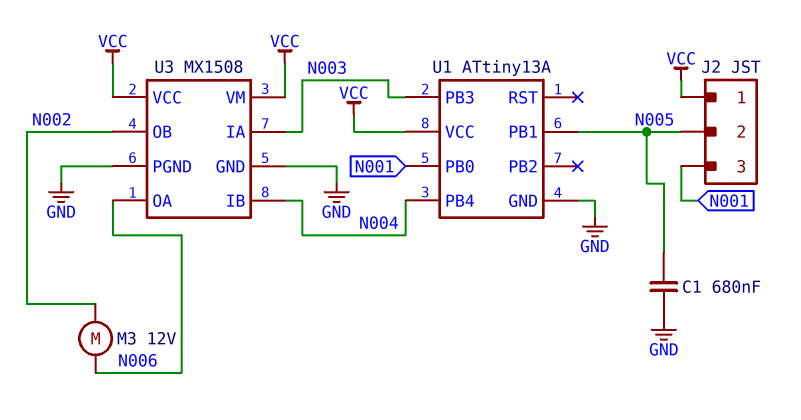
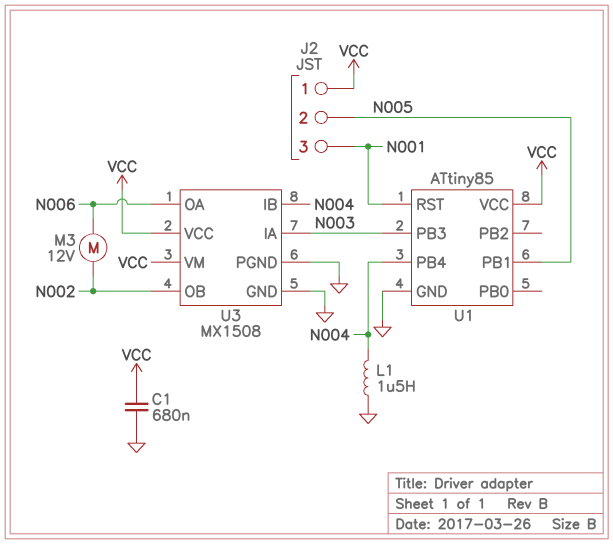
C1: 680nF (GND, N005) -> 680nF (GND, VCC)
L1: none -> 1.5uH (GND, N004)
U1: ATtiny13A -> ATtiny85
U1 pin PB0: N001 -> none
U1 pin RST: none -> N001

